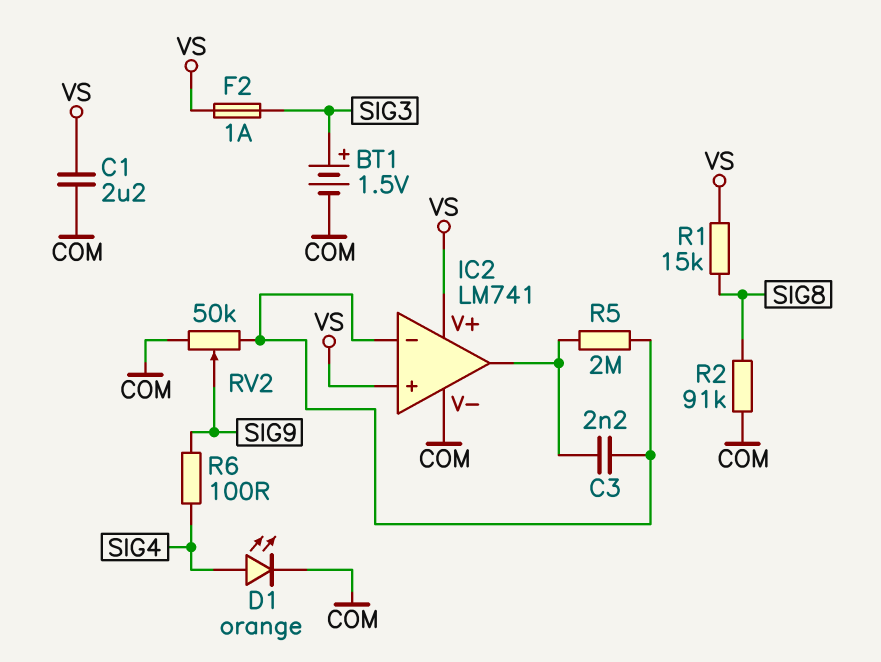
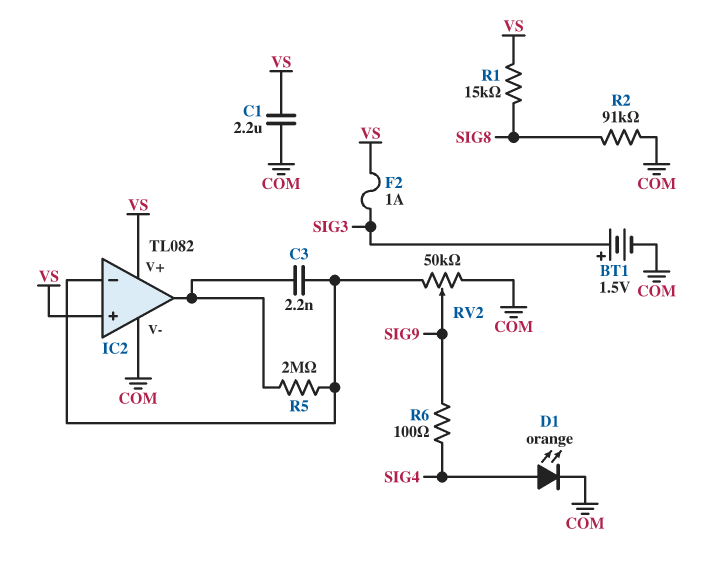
IC2: LM741 -> TL082

